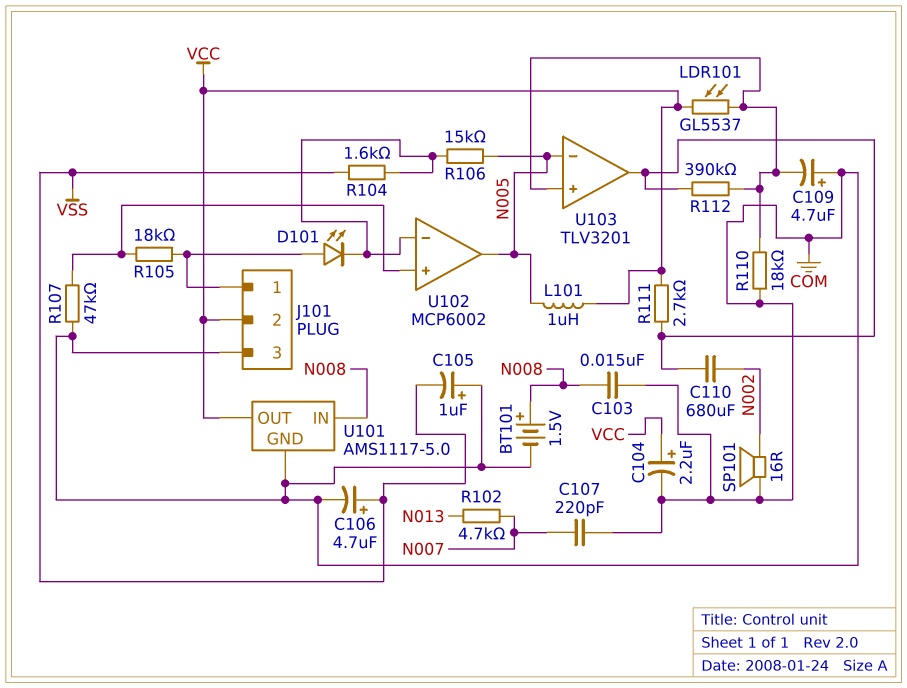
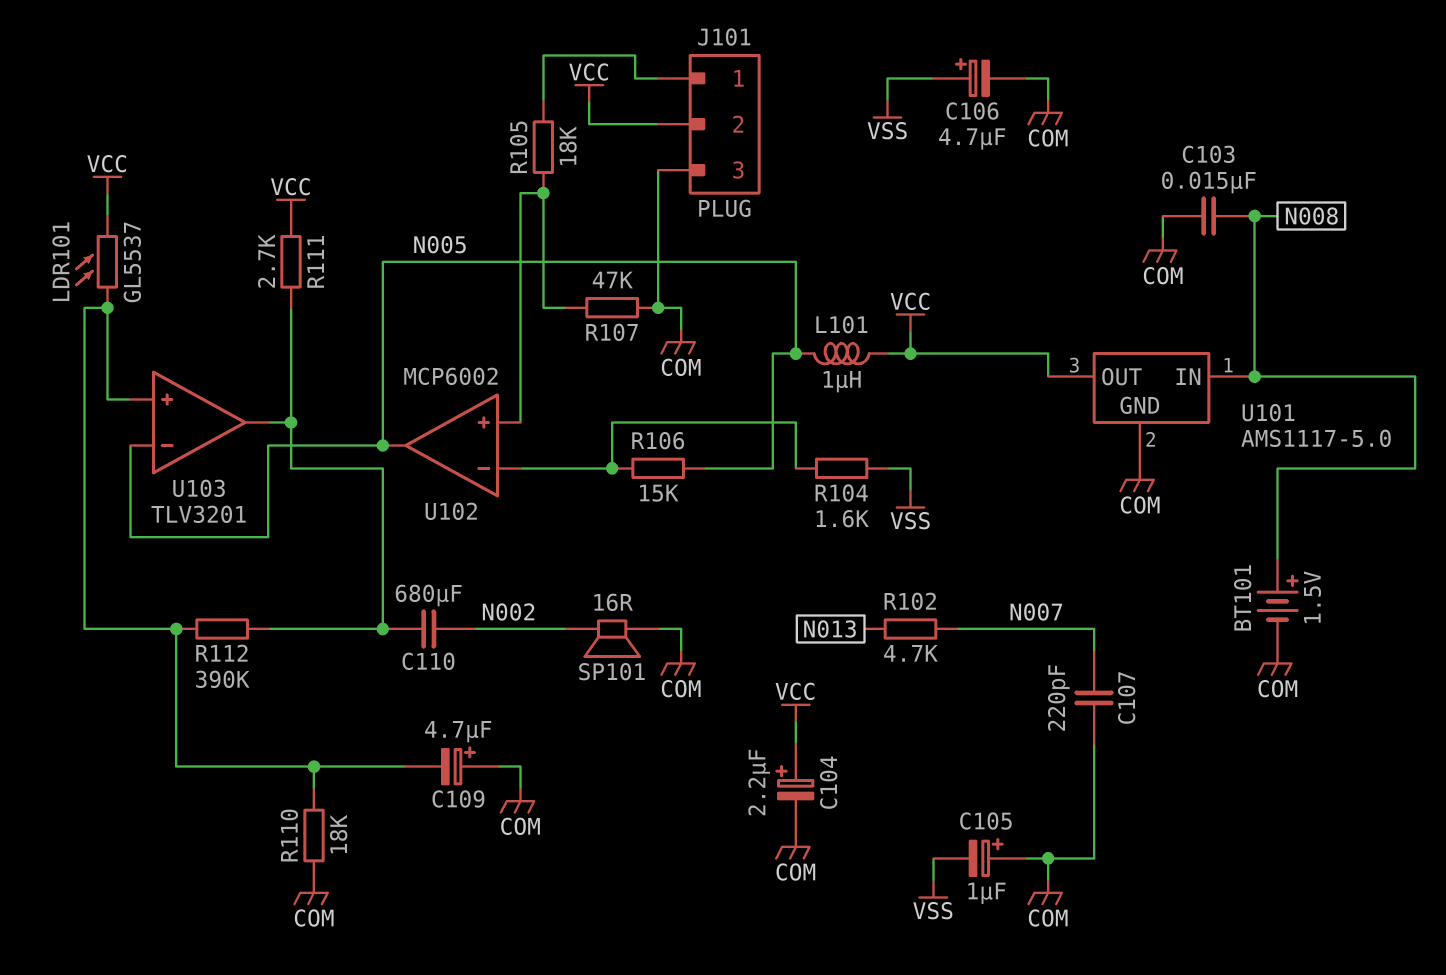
D101: LED (A J101/1, K U102/in-) -> none

